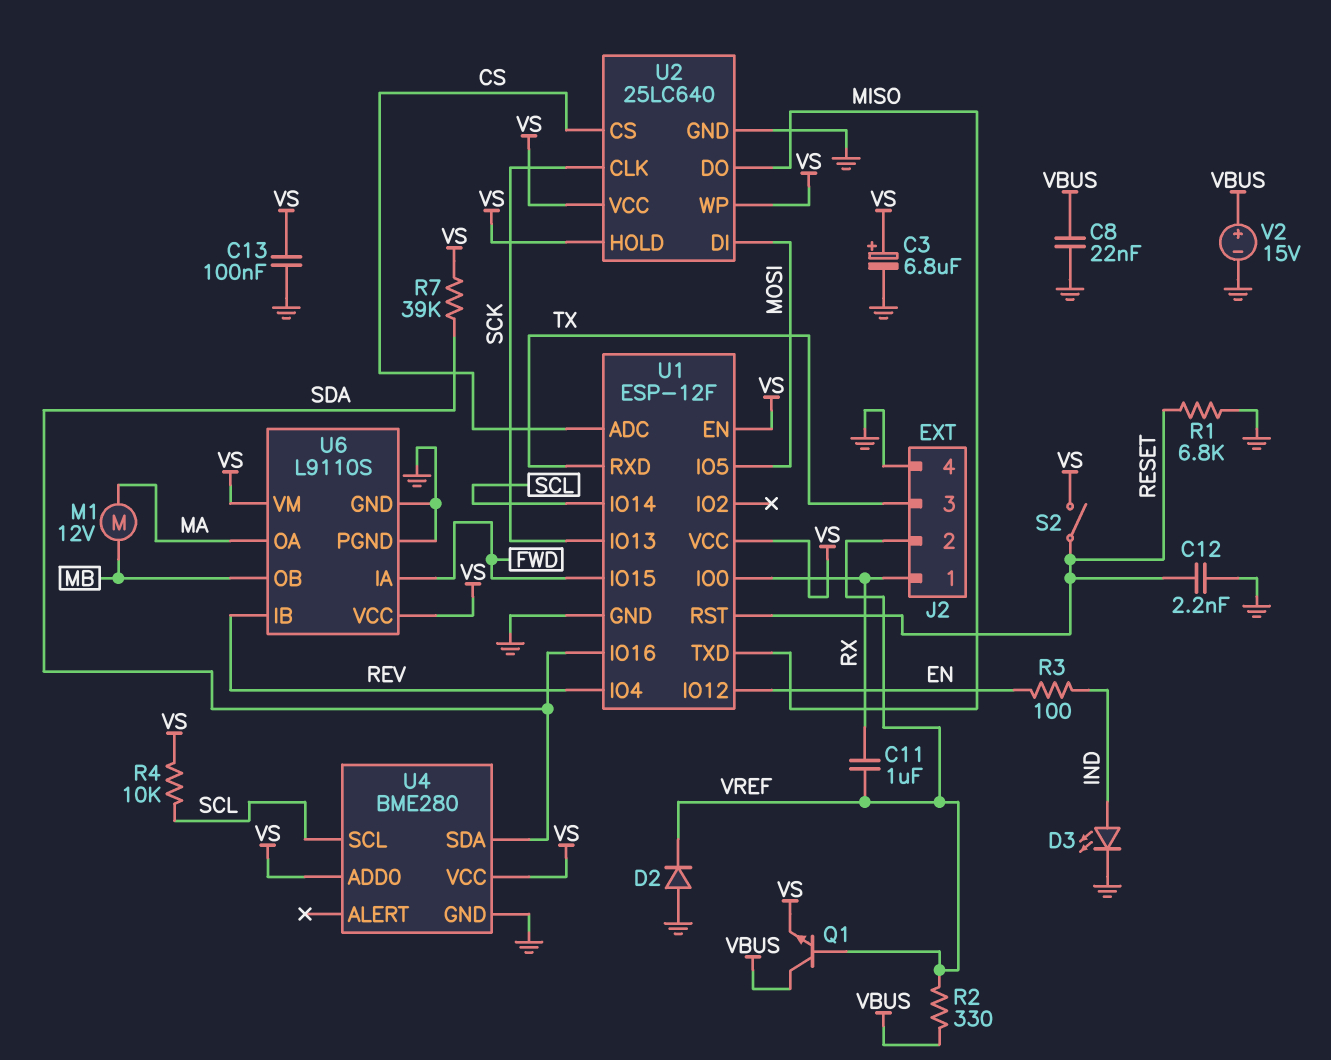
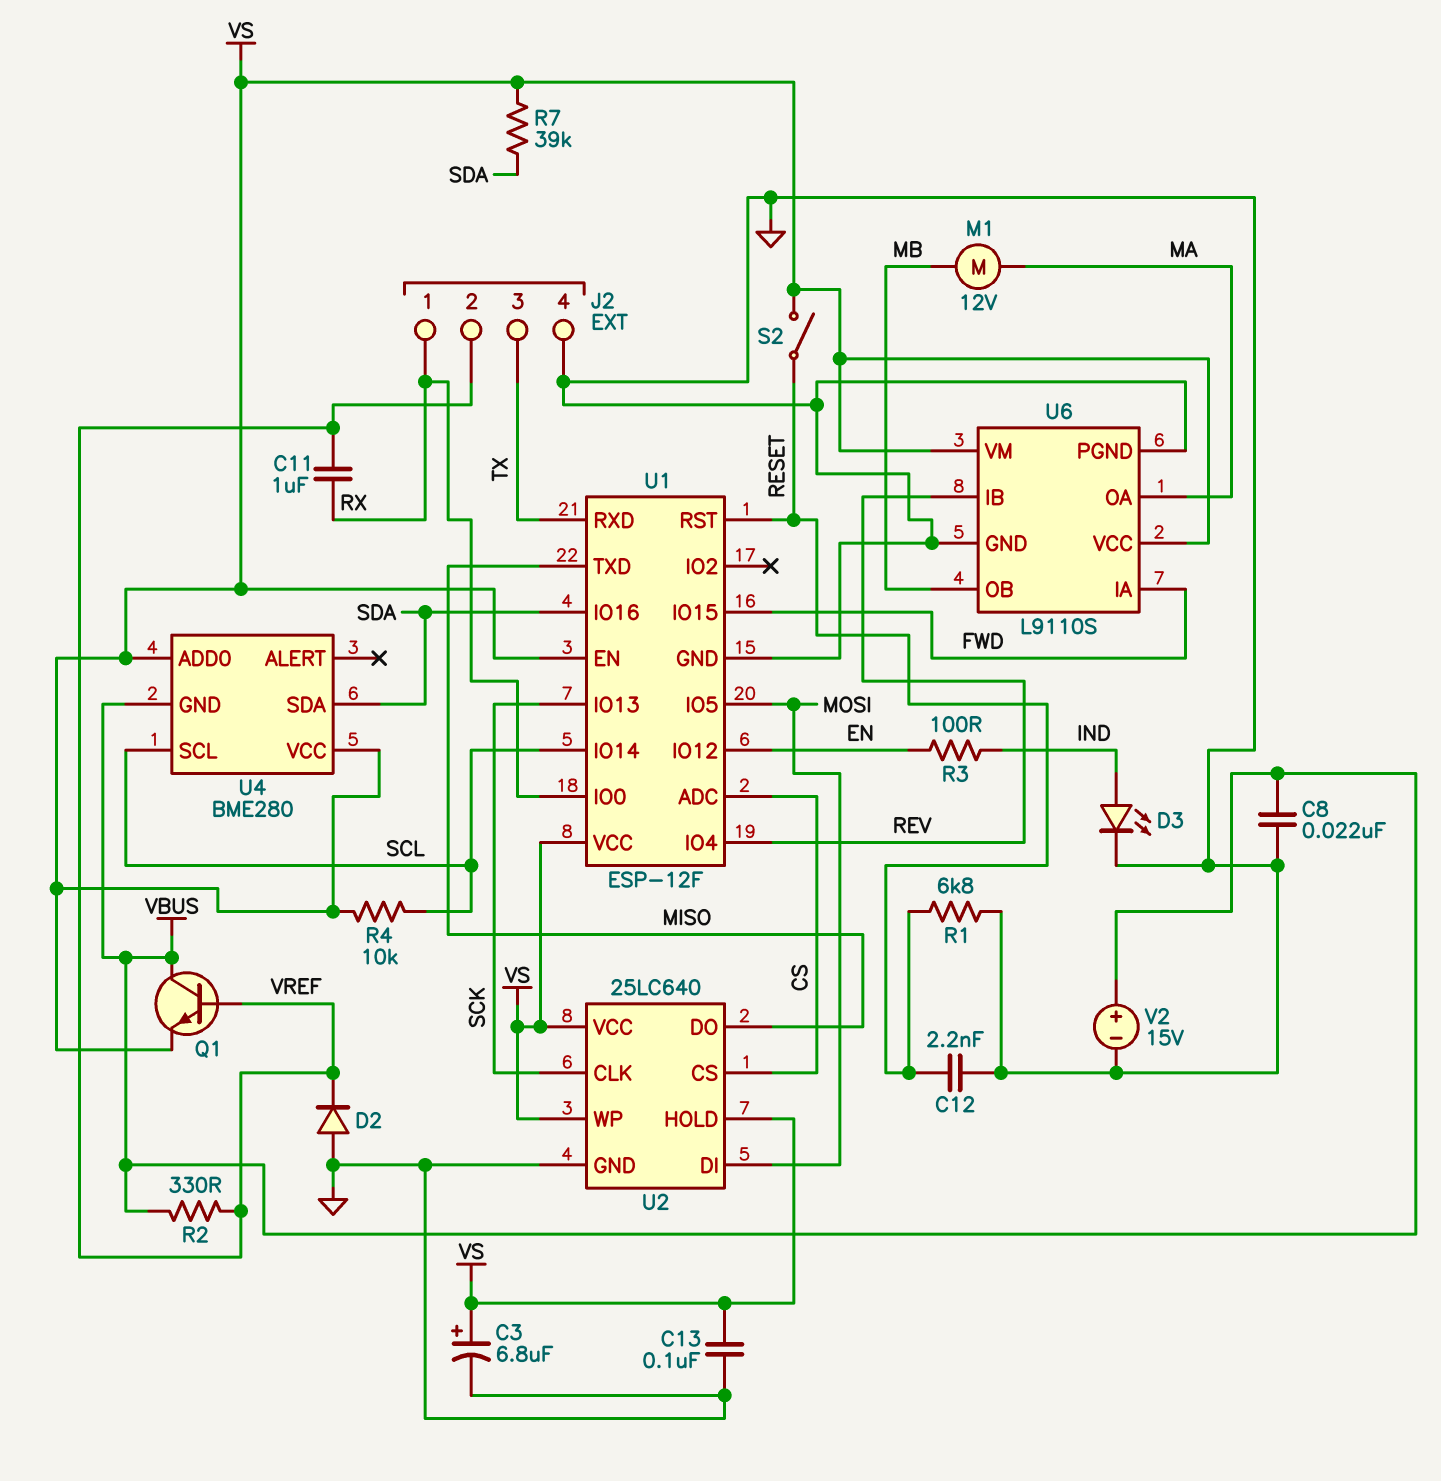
U4 pin GND: GND -> VBUS

